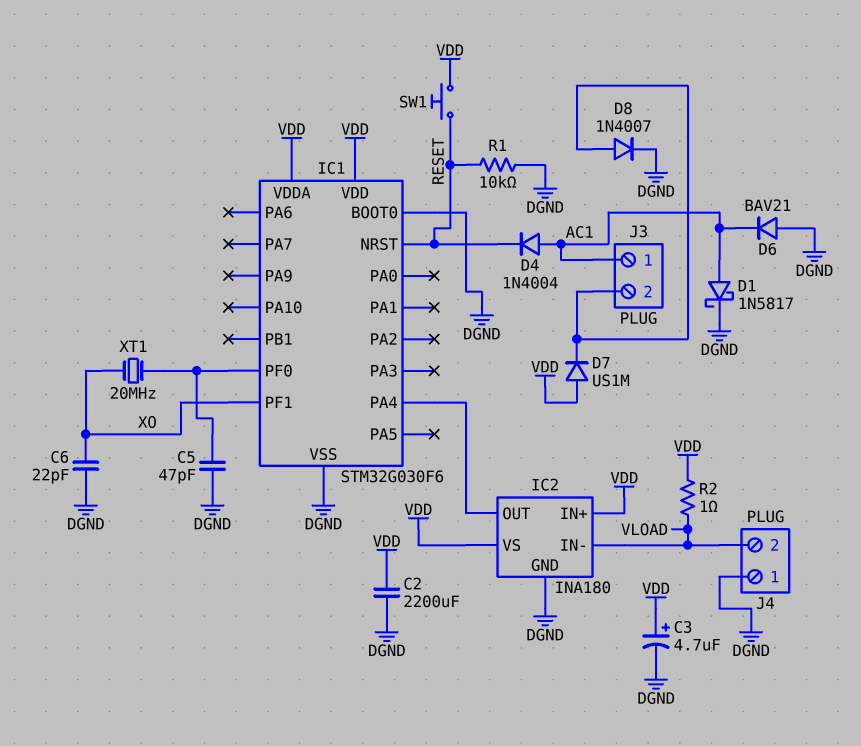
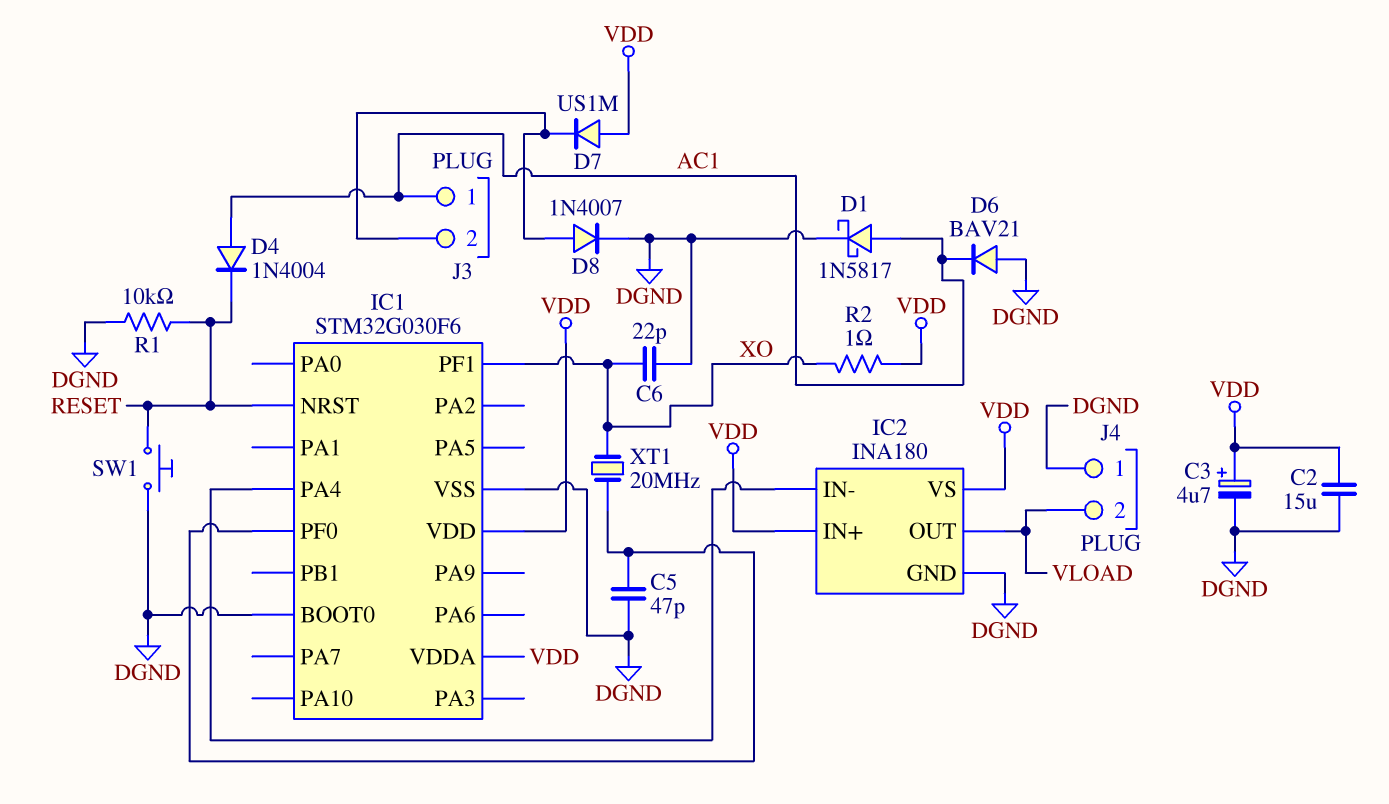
C2: 2200uF (DGND, VDD) -> 15uF (DGND, VDD)
IC2 pin IN-: VLOAD -> IC1/PA4
IC2 pin OUT: IC1/PA4 -> VLOAD
R2: 1 (VDD, VLOAD) -> 1 (VDD, XO)
SW1: button (RESET, VDD) -> button (DGND, RESET)

